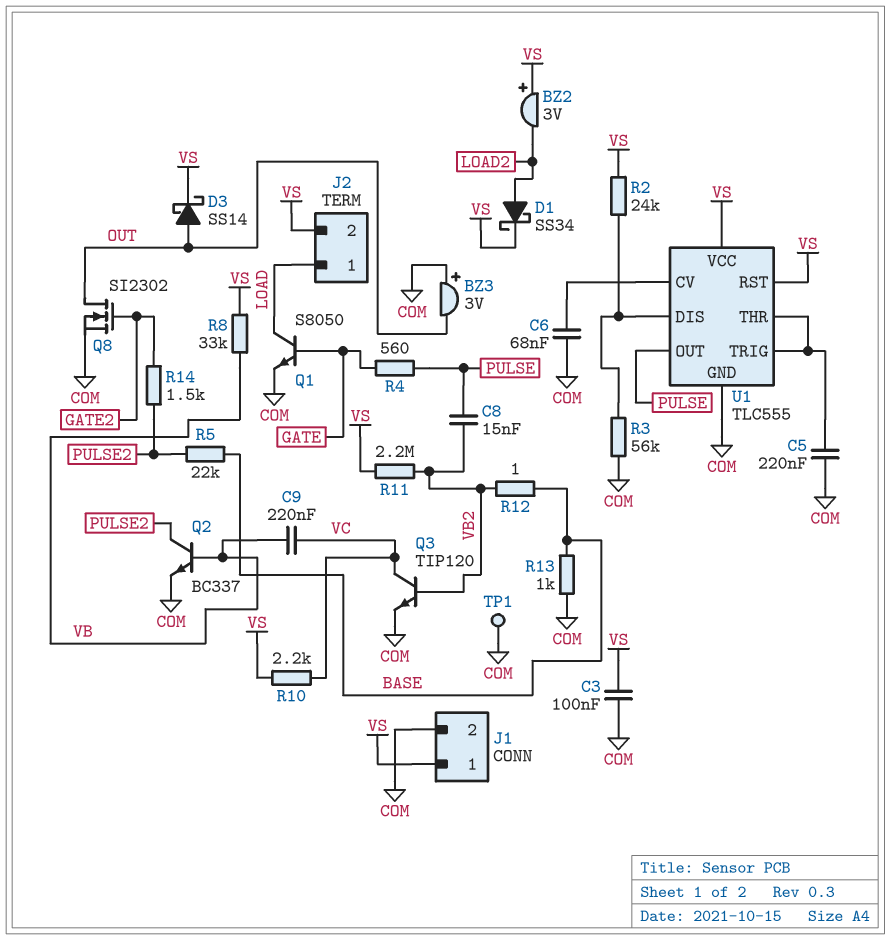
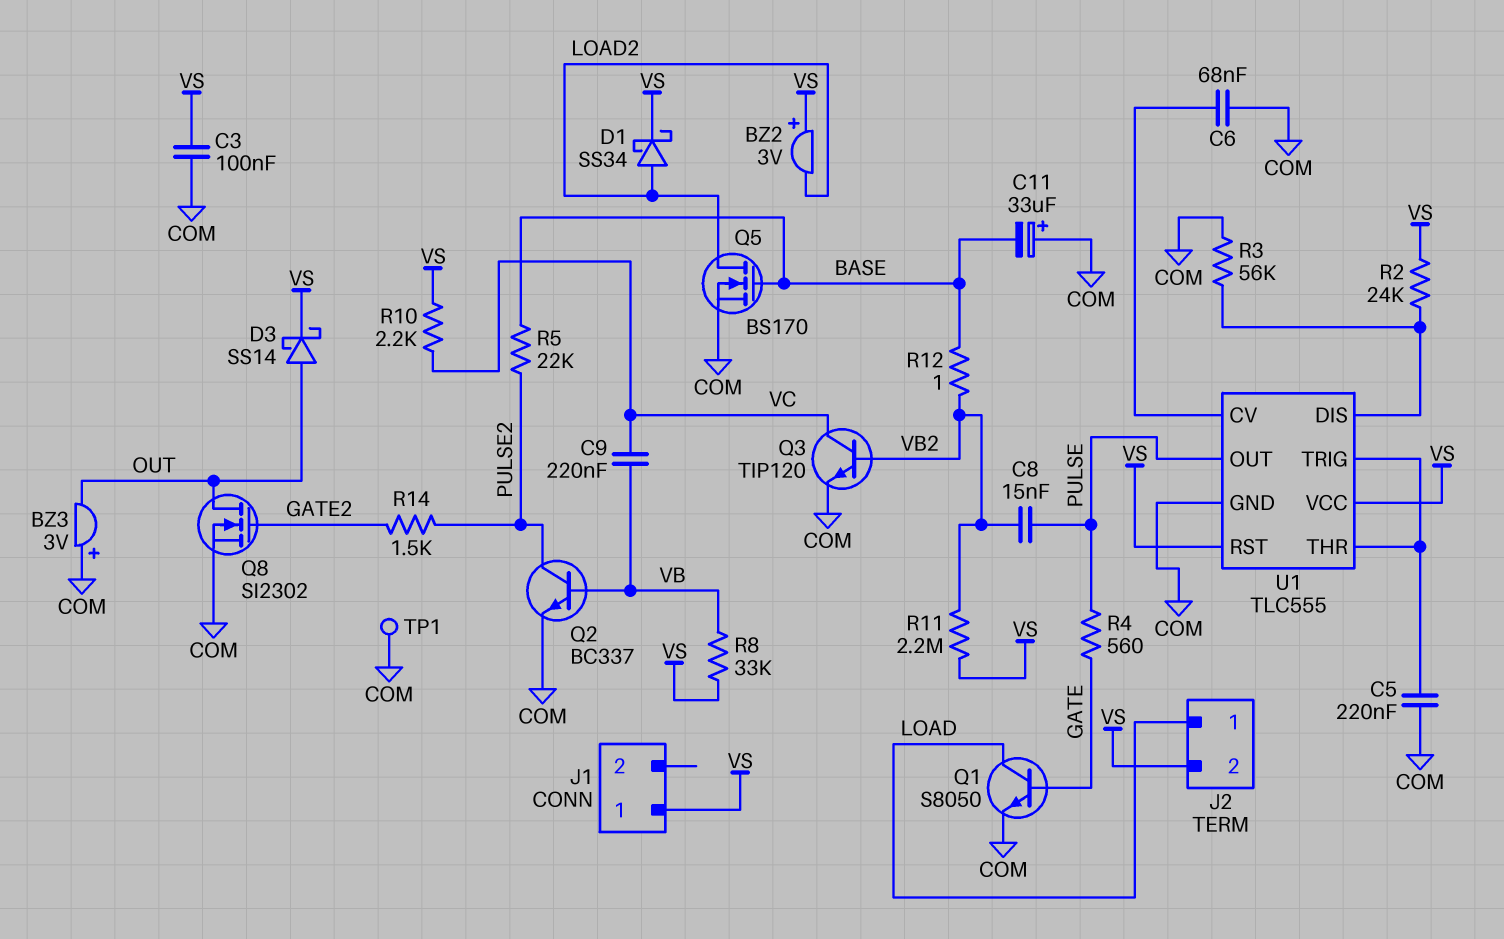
C11: none -> 33uF (plus COM, minus BASE)
J1 pin 2: COM -> none
Q5: none -> NMOS BS170 (G BASE, D LOAD2, S COM)
R13: 1k (BASE, COM) -> none

